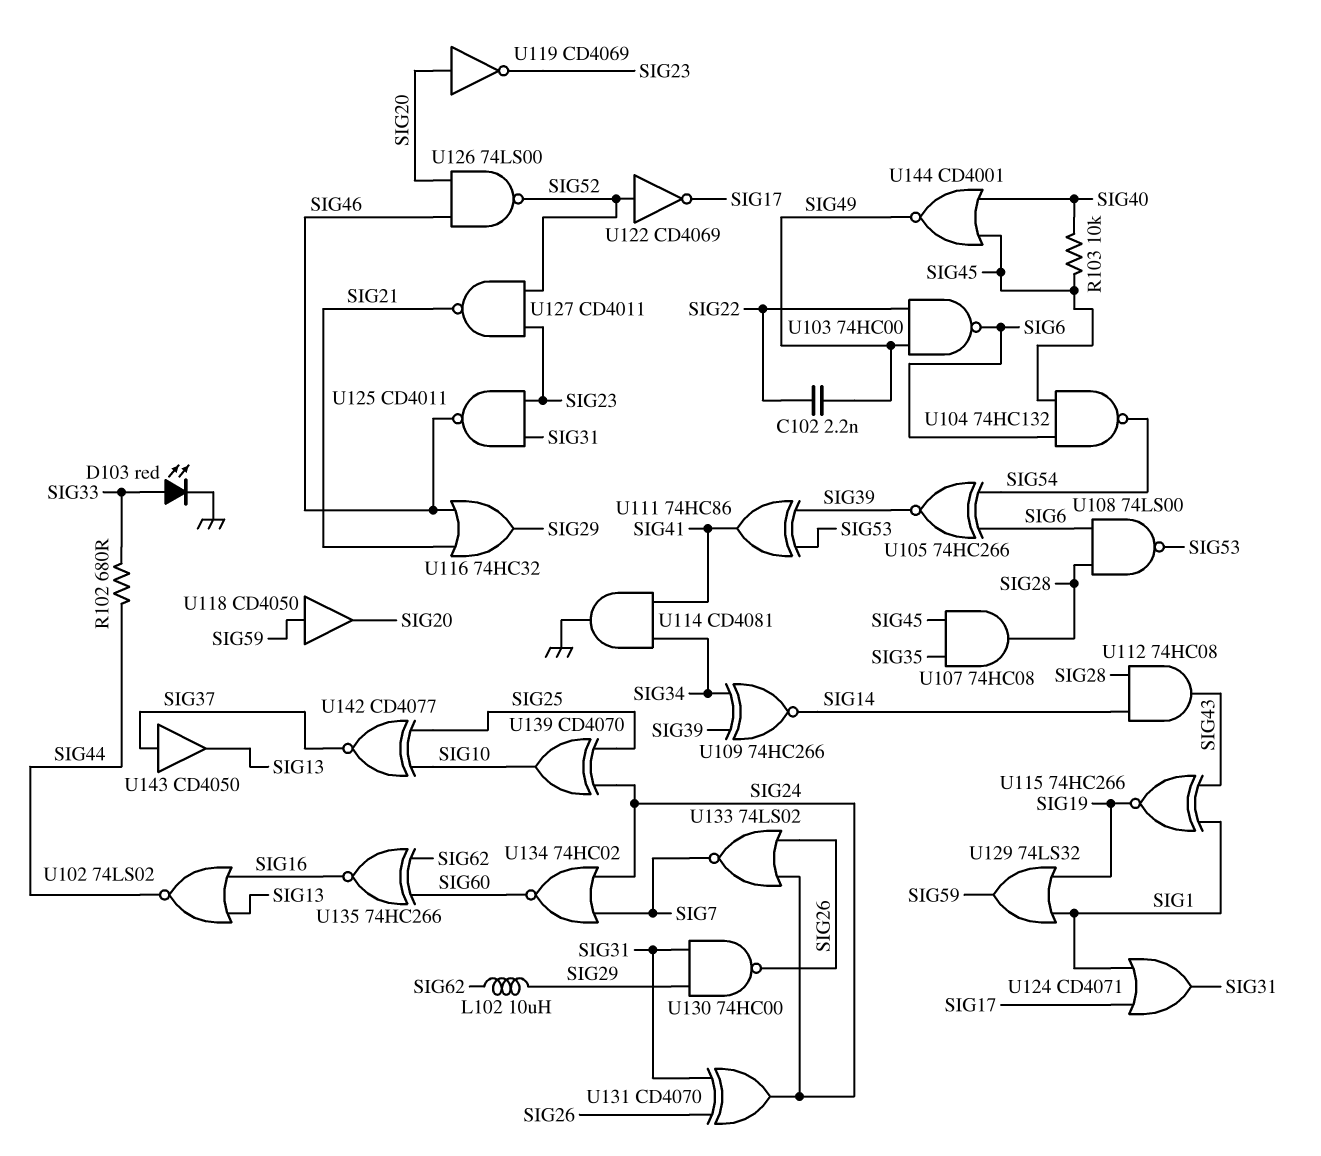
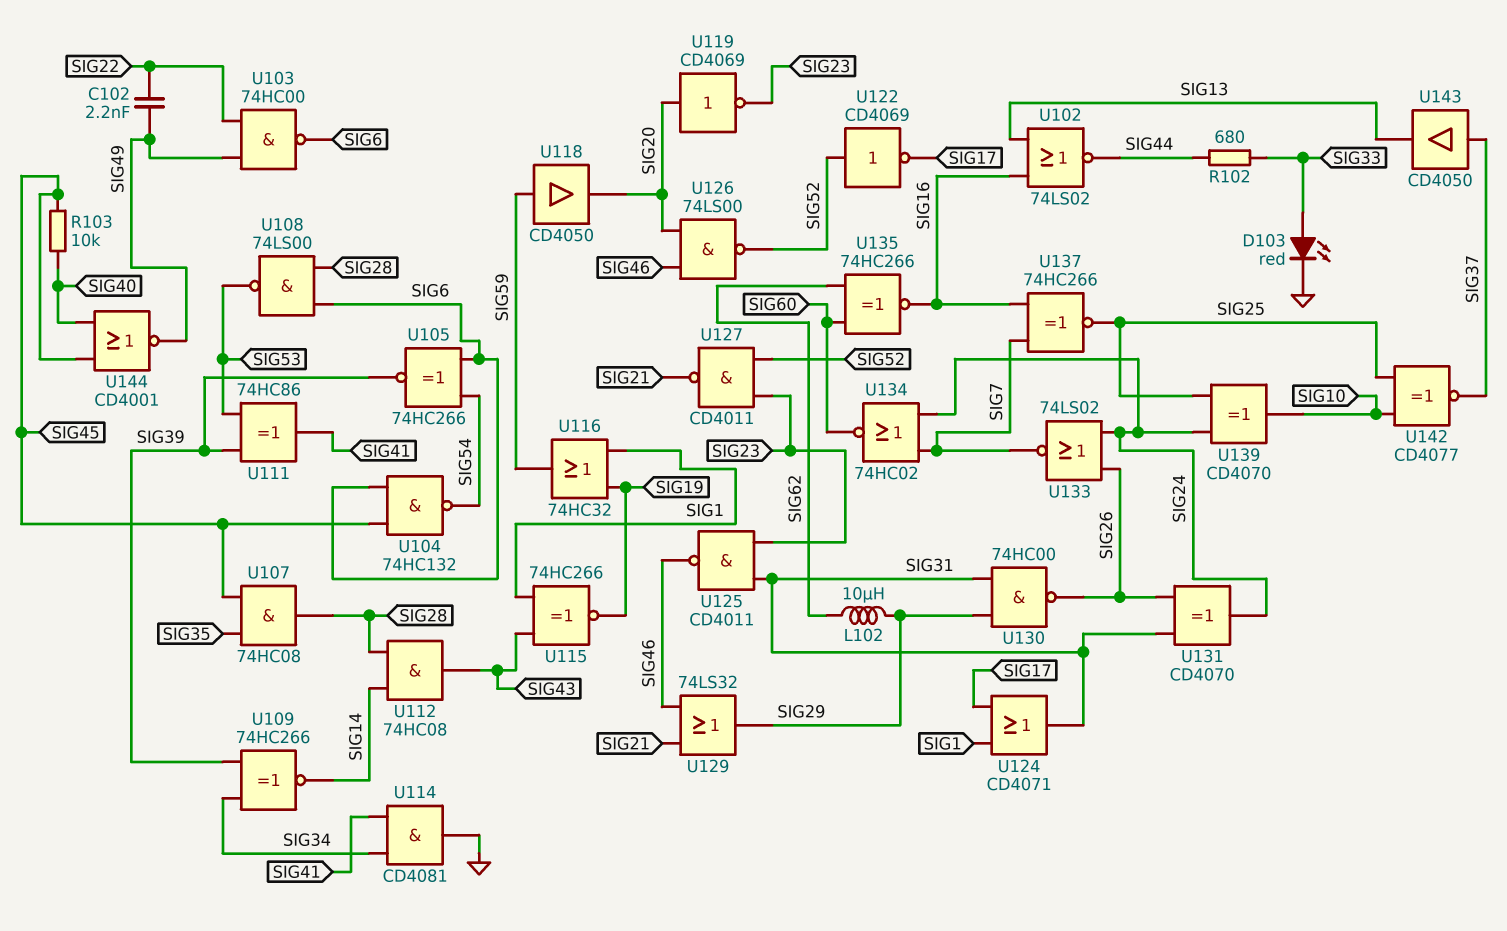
U116: OR 74HC32 (in SIG21, in SIG46, out SIG29) -> OR 74HC32 (in SIG1, in SIG19, out SIG59)
U129: OR 74LS32 (in SIG1, in SIG19, out SIG59) -> OR 74LS32 (in SIG21, in SIG46, out SIG29)
U137: none -> XNOR 74HC266 (in SIG7, in SIG16, out SIG25)

